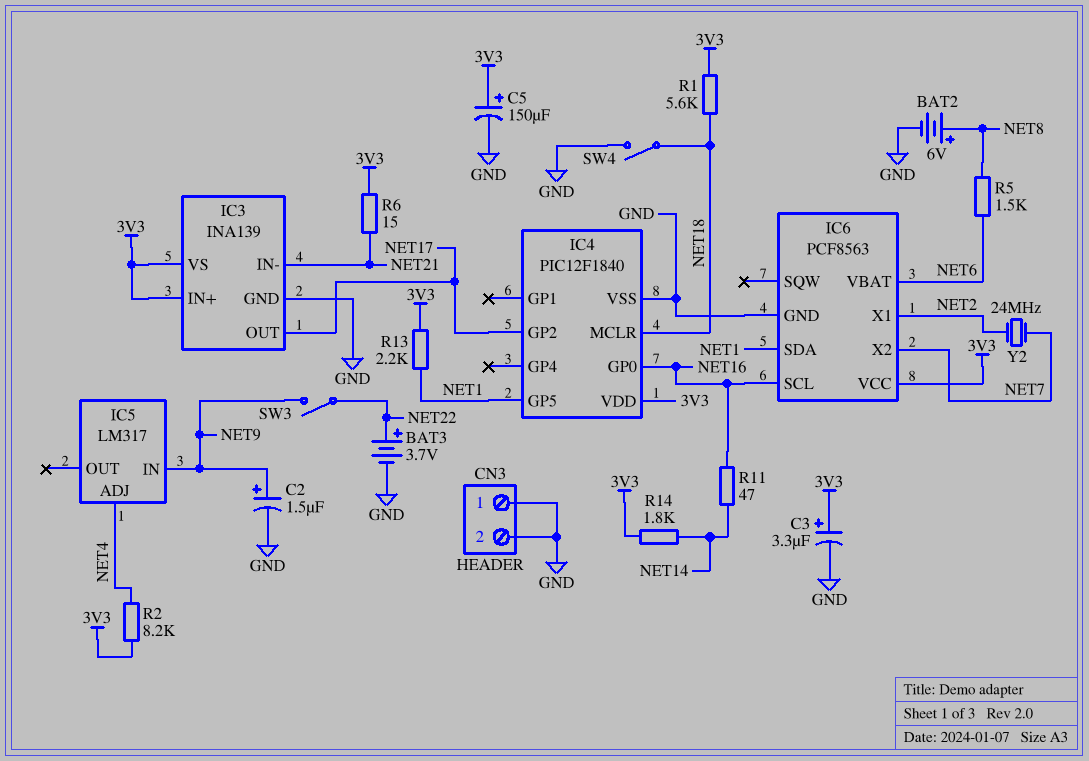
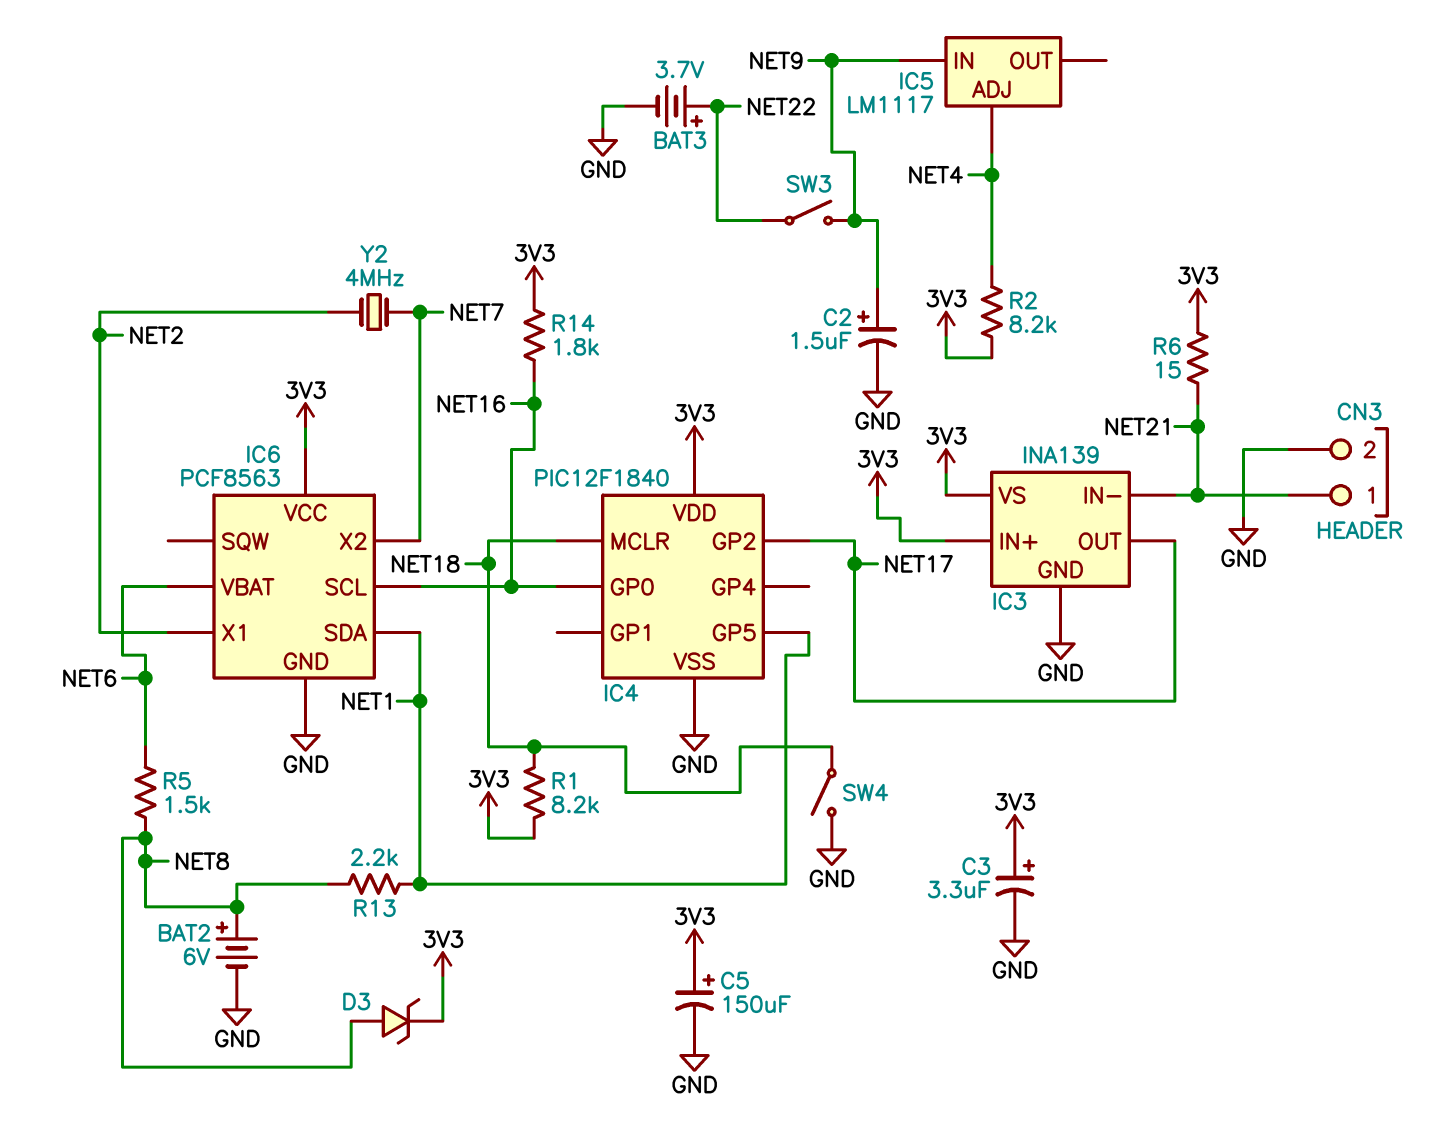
CN3 pin 1: GND -> NET21
D3: none -> zener (A NET8, K 3V3)
IC5: LM317 -> LM1117
R1: 5.6k (3V3, NET18) -> 8.2k (3V3, NET18)
R11: 47 (NET14, NET16) -> none
R13: 2.2k (3V3, NET1) -> 2.2k (NET1, NET8)
R14: 1.8k (3V3, NET14) -> 1.8k (3V3, NET16)
Y2: 24MHz (NET2, NET7) -> 4MHz (NET2, NET7)

